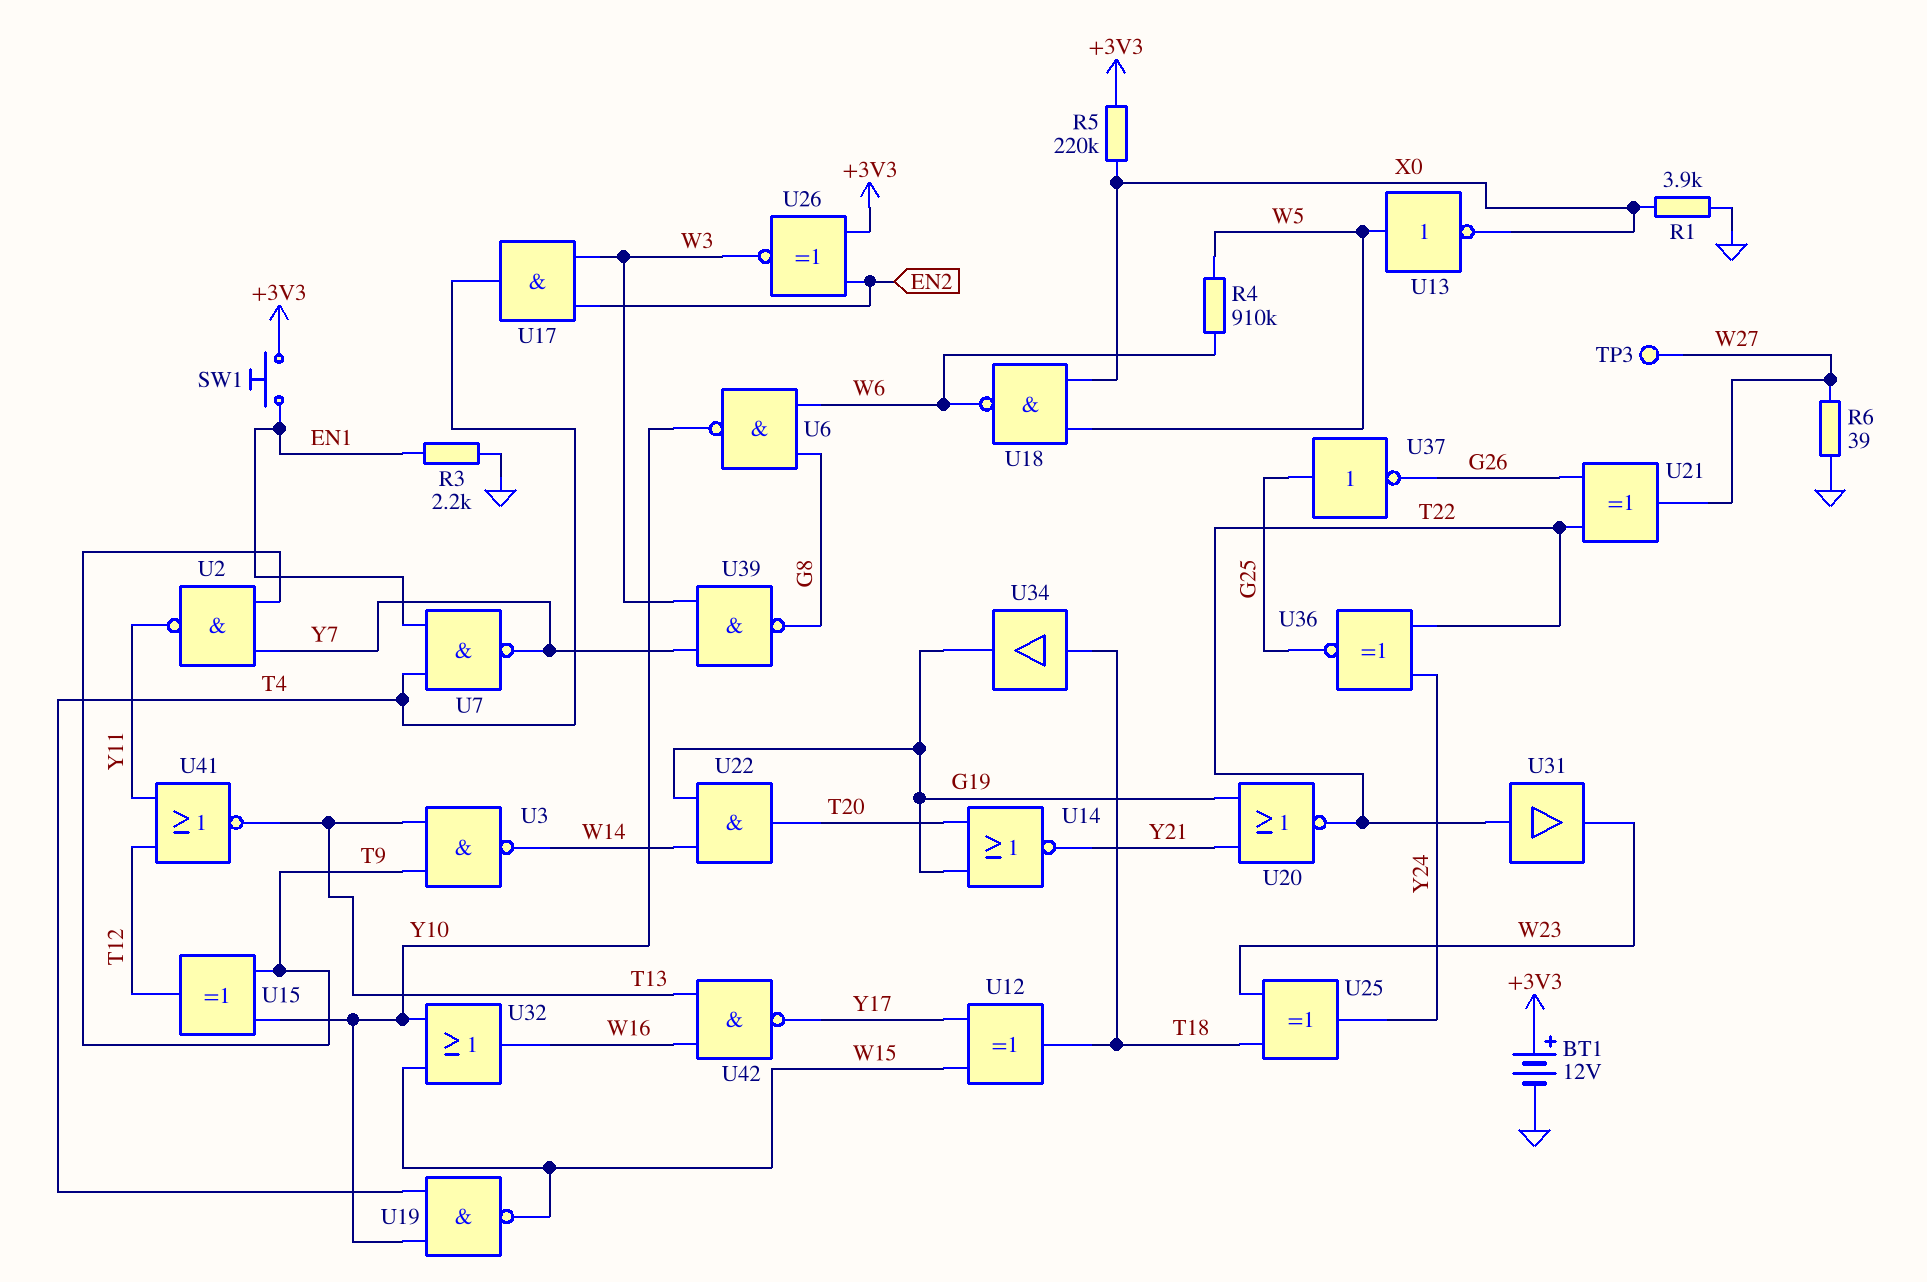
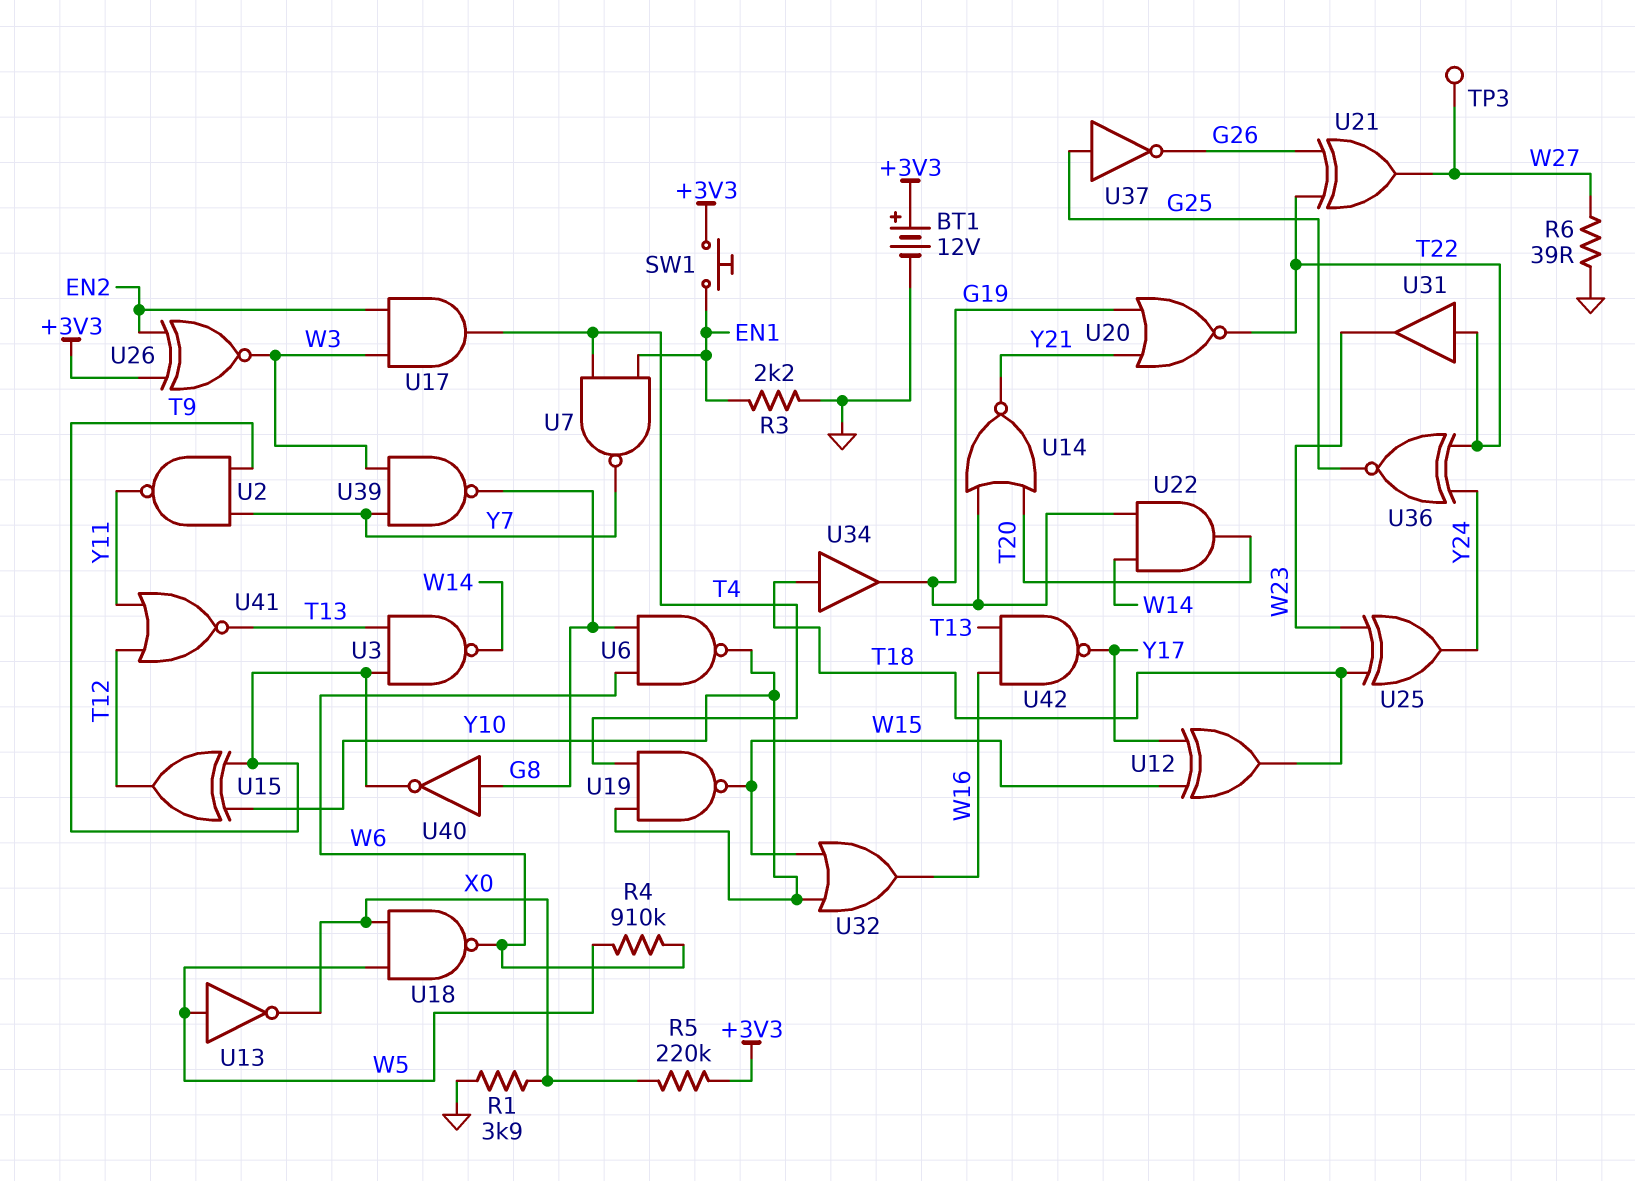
U40: none -> NOT (in G8, out T9)

